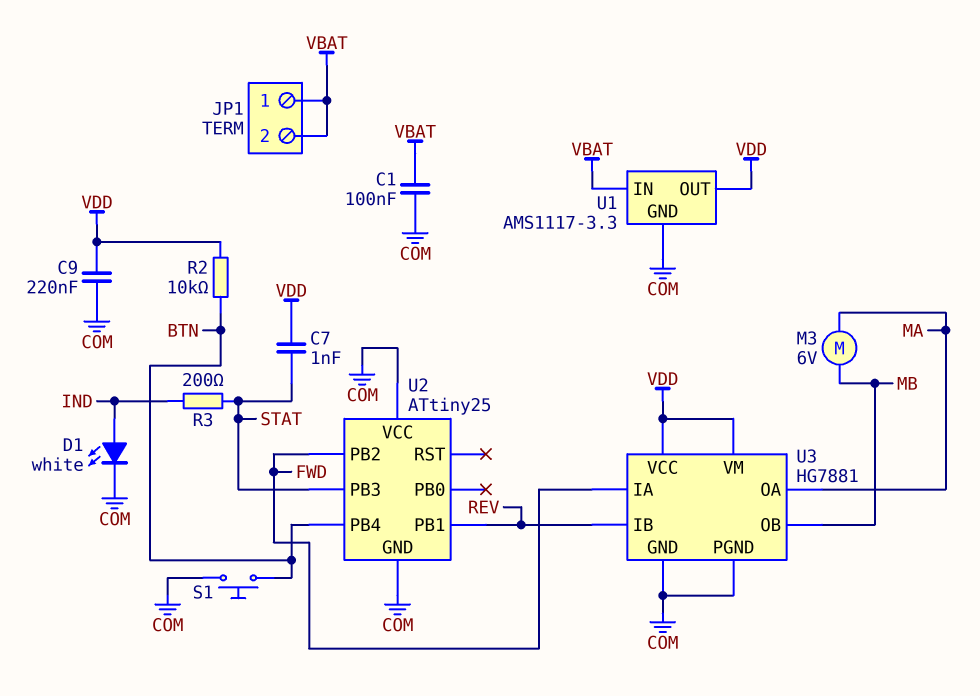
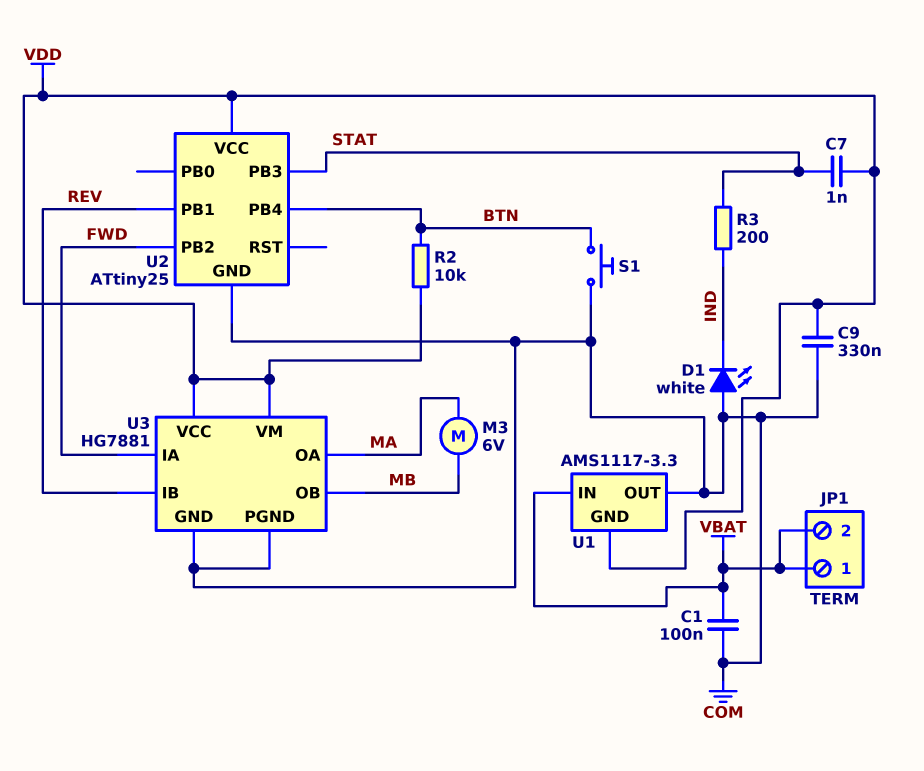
C9: 220nF (COM, VDD) -> 330nF (COM, VDD)
D1: LED white (A IND, K COM) -> LED white (A COM, K IND)
U1 pin GND: COM -> VDD
U1 pin OUT: VDD -> COM
U2 pin VCC: COM -> VDD

